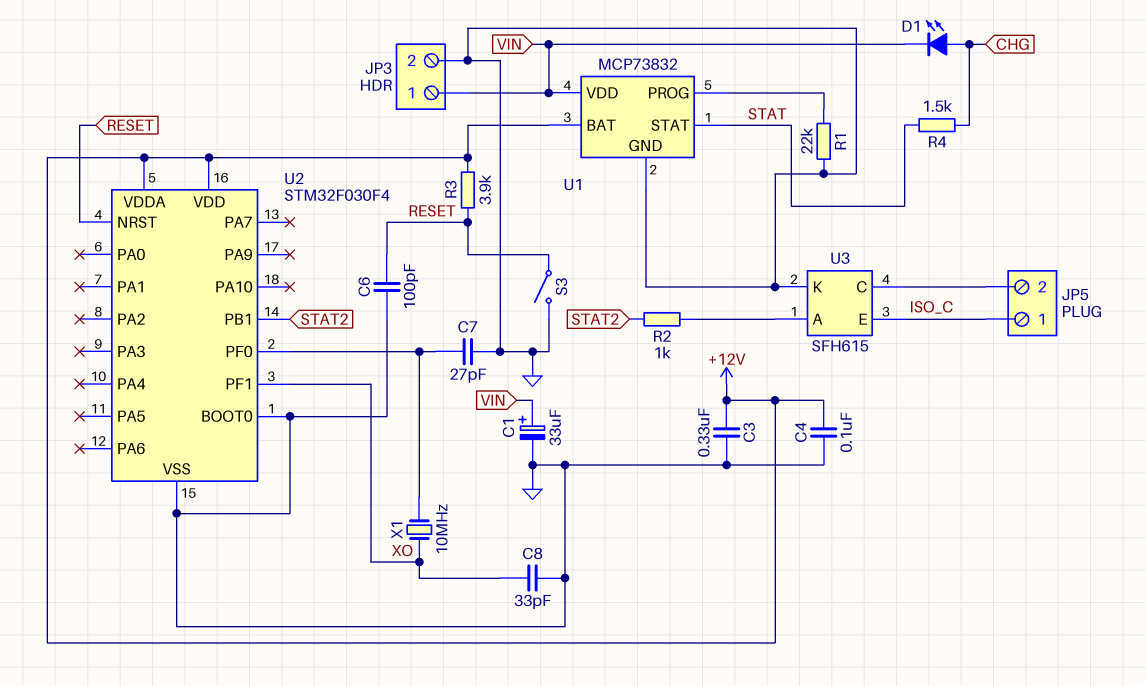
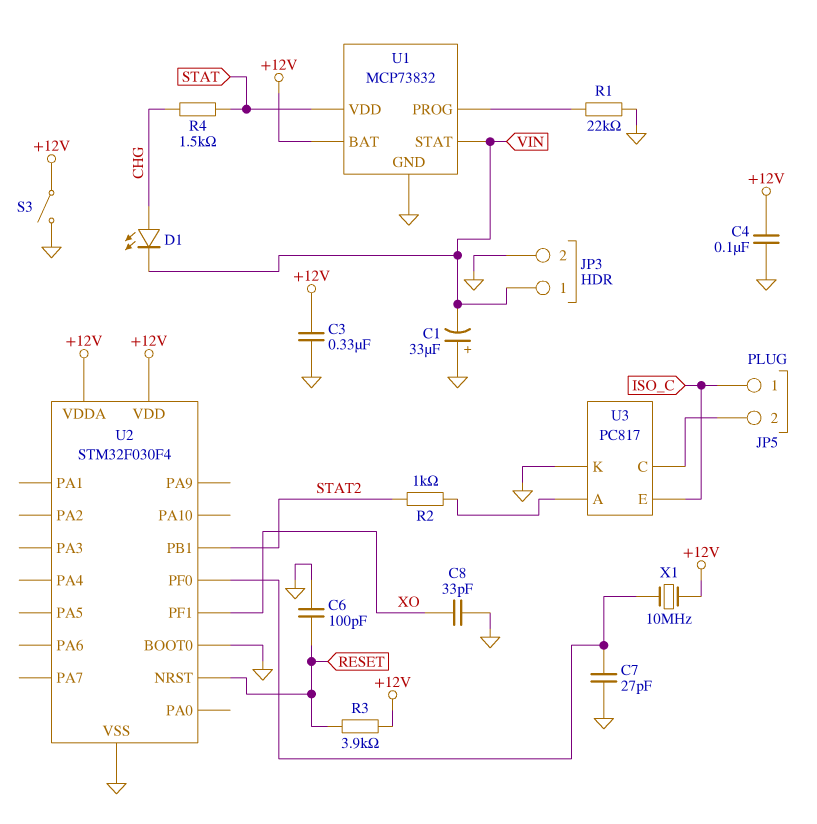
C1: 33uF (plus VIN, minus GND) -> 33uF (plus GND, minus VIN)
S3: switch (GND, RESET) -> switch (+12V, GND)
U1 pin STAT: STAT -> VIN
U1 pin VDD: VIN -> STAT
U3: SFH615 -> PC817
X1: 10MHz (U2/PF0, XO) -> 10MHz (+12V, U2/PF0)

